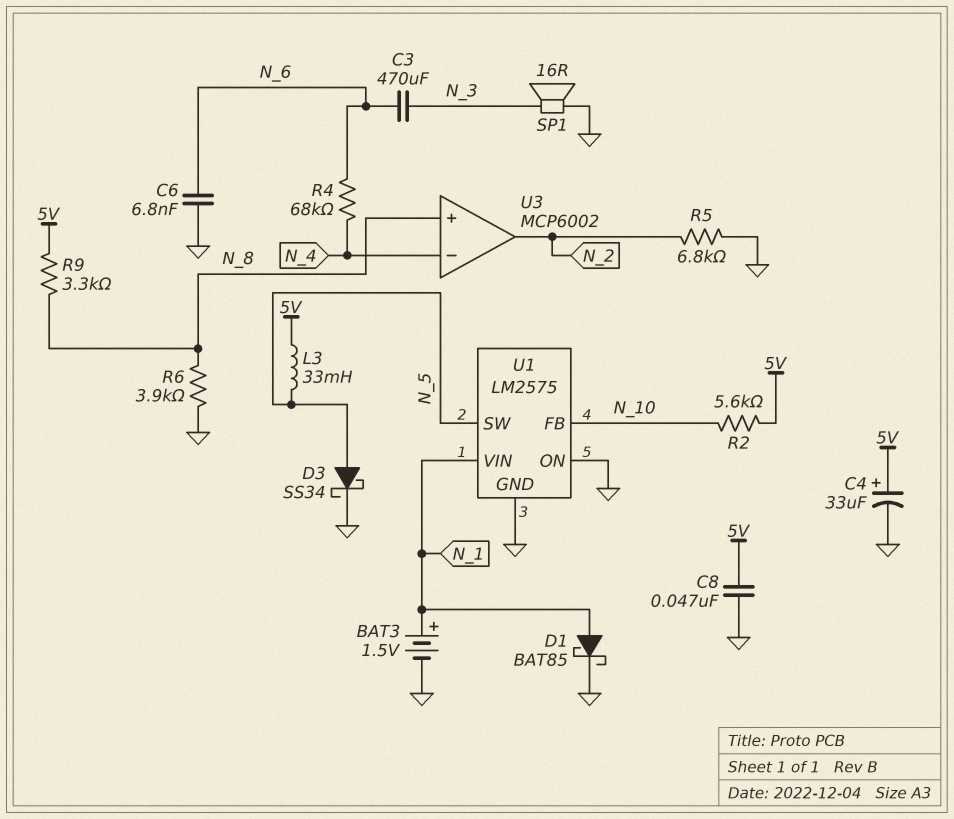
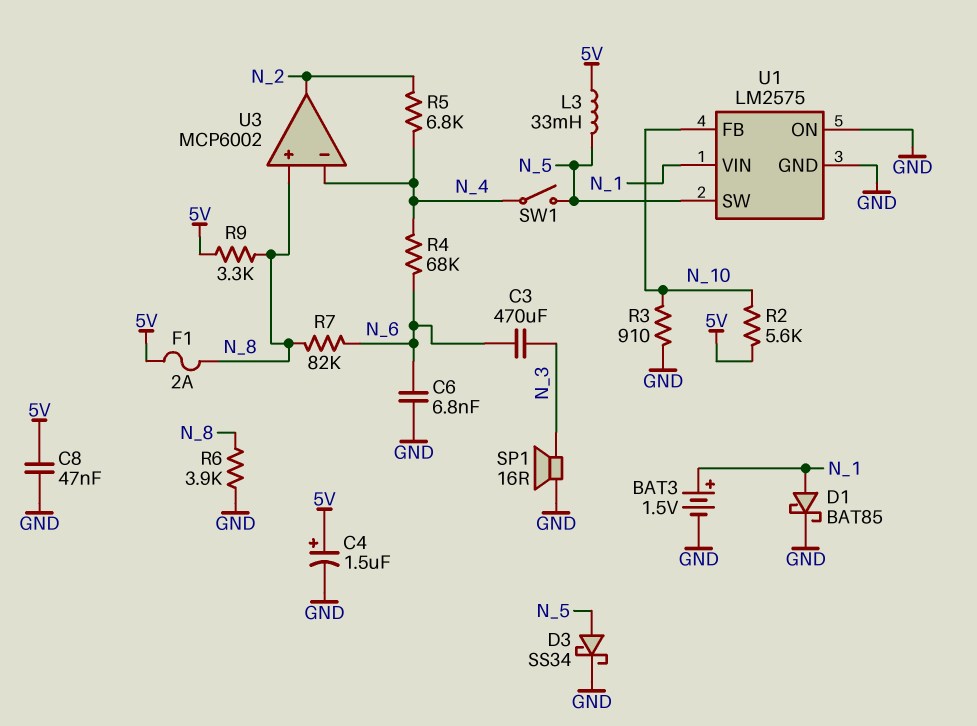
C4: 33uF (plus 5V, minus GND) -> 1.5uF (plus 5V, minus GND)
F1: none -> 2A (5V, N_8)
R3: none -> 910 (GND, N_10)
R5: 6.8k (GND, N_2) -> 6.8k (N_2, N_4)
R7: none -> 82k (N_6, N_8)
SW1: none -> switch (N_4, N_5)

